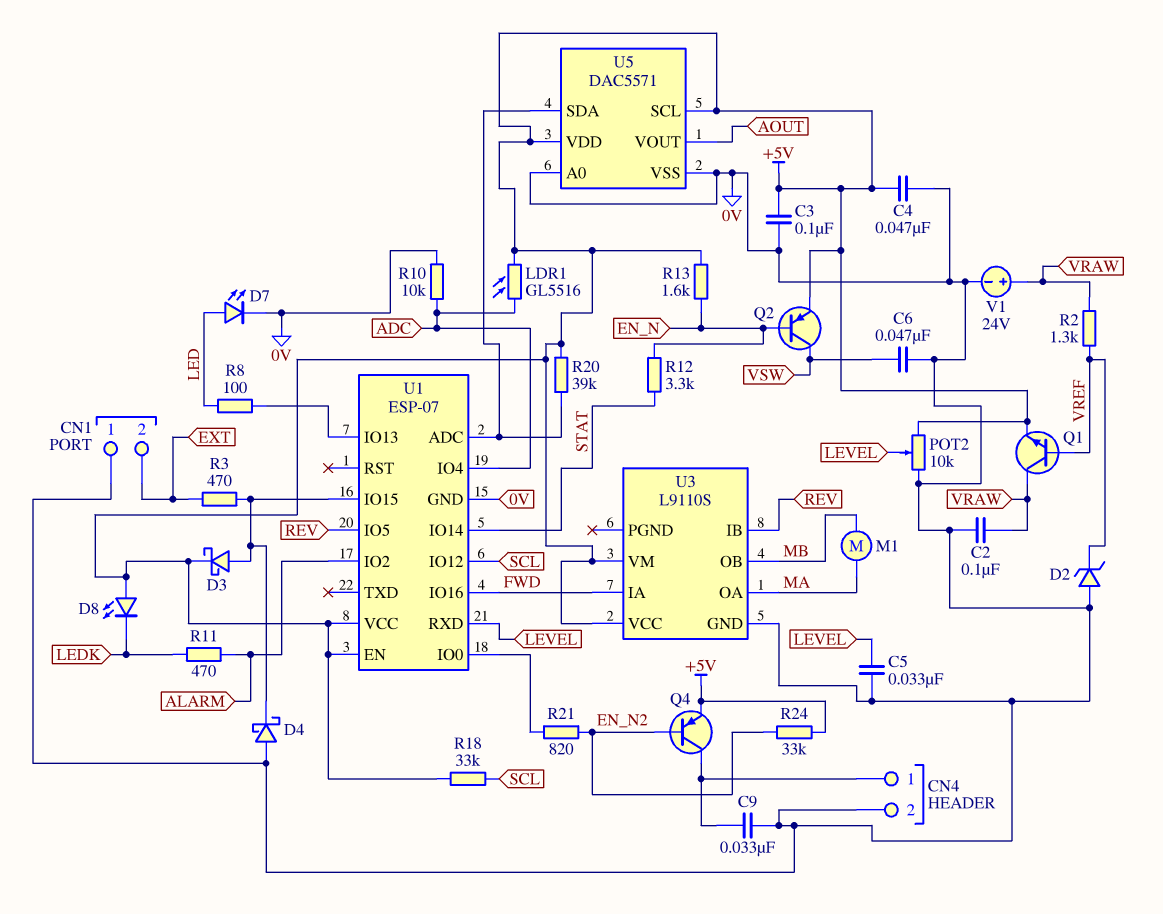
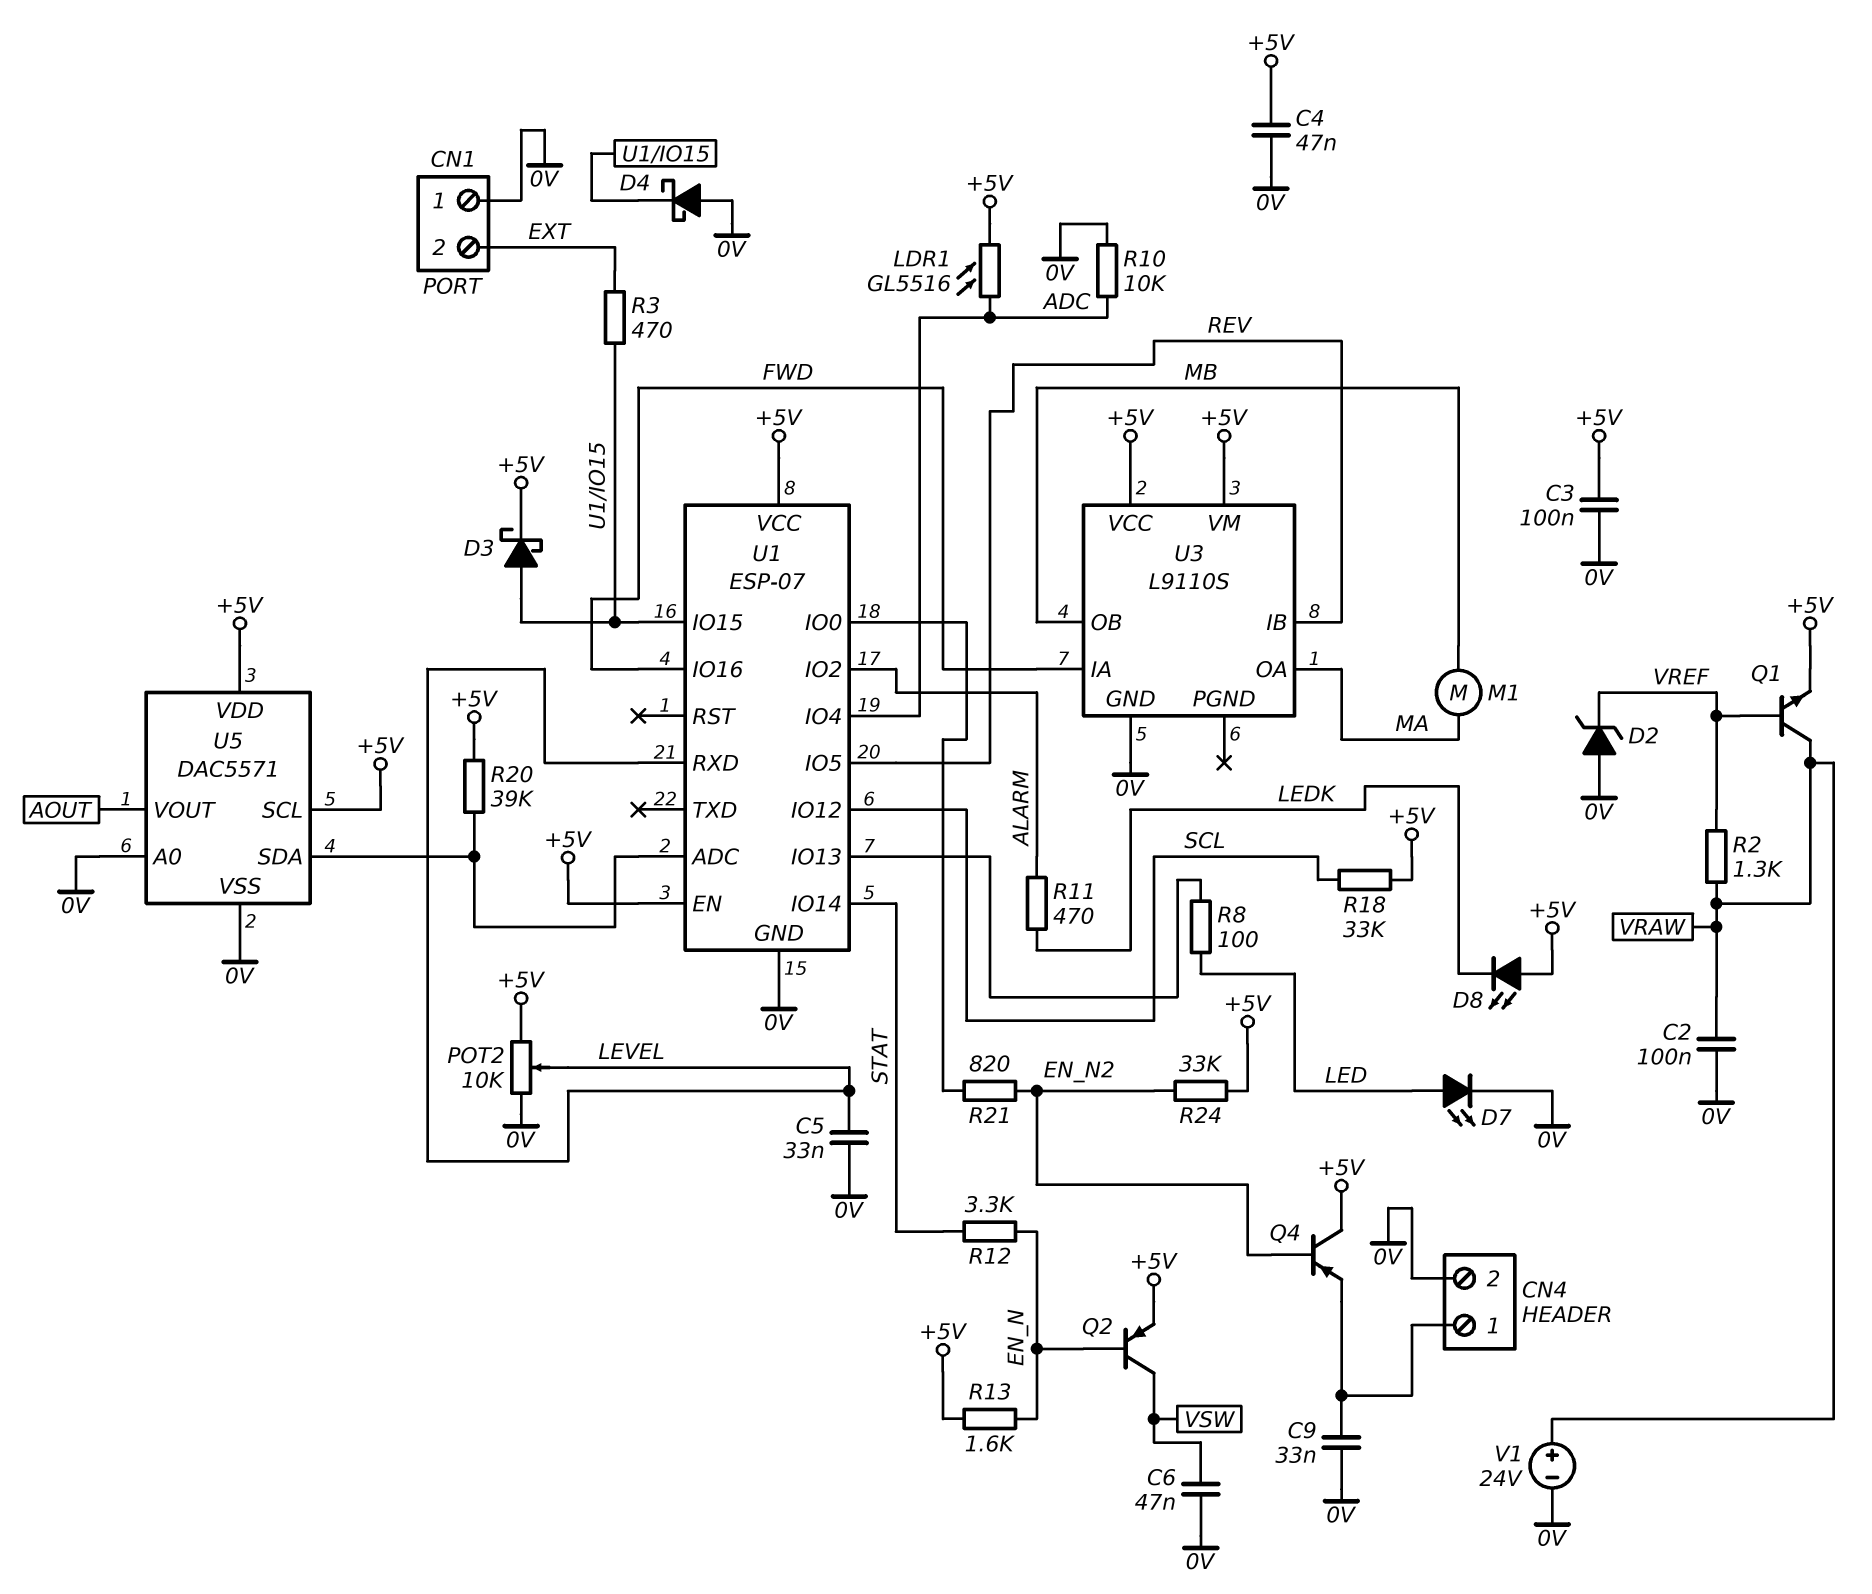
Q4: PNP (B EN_N2, C CN4/1, E +5V) -> PNP (B EN_N2, C +5V, E CN4/1)

